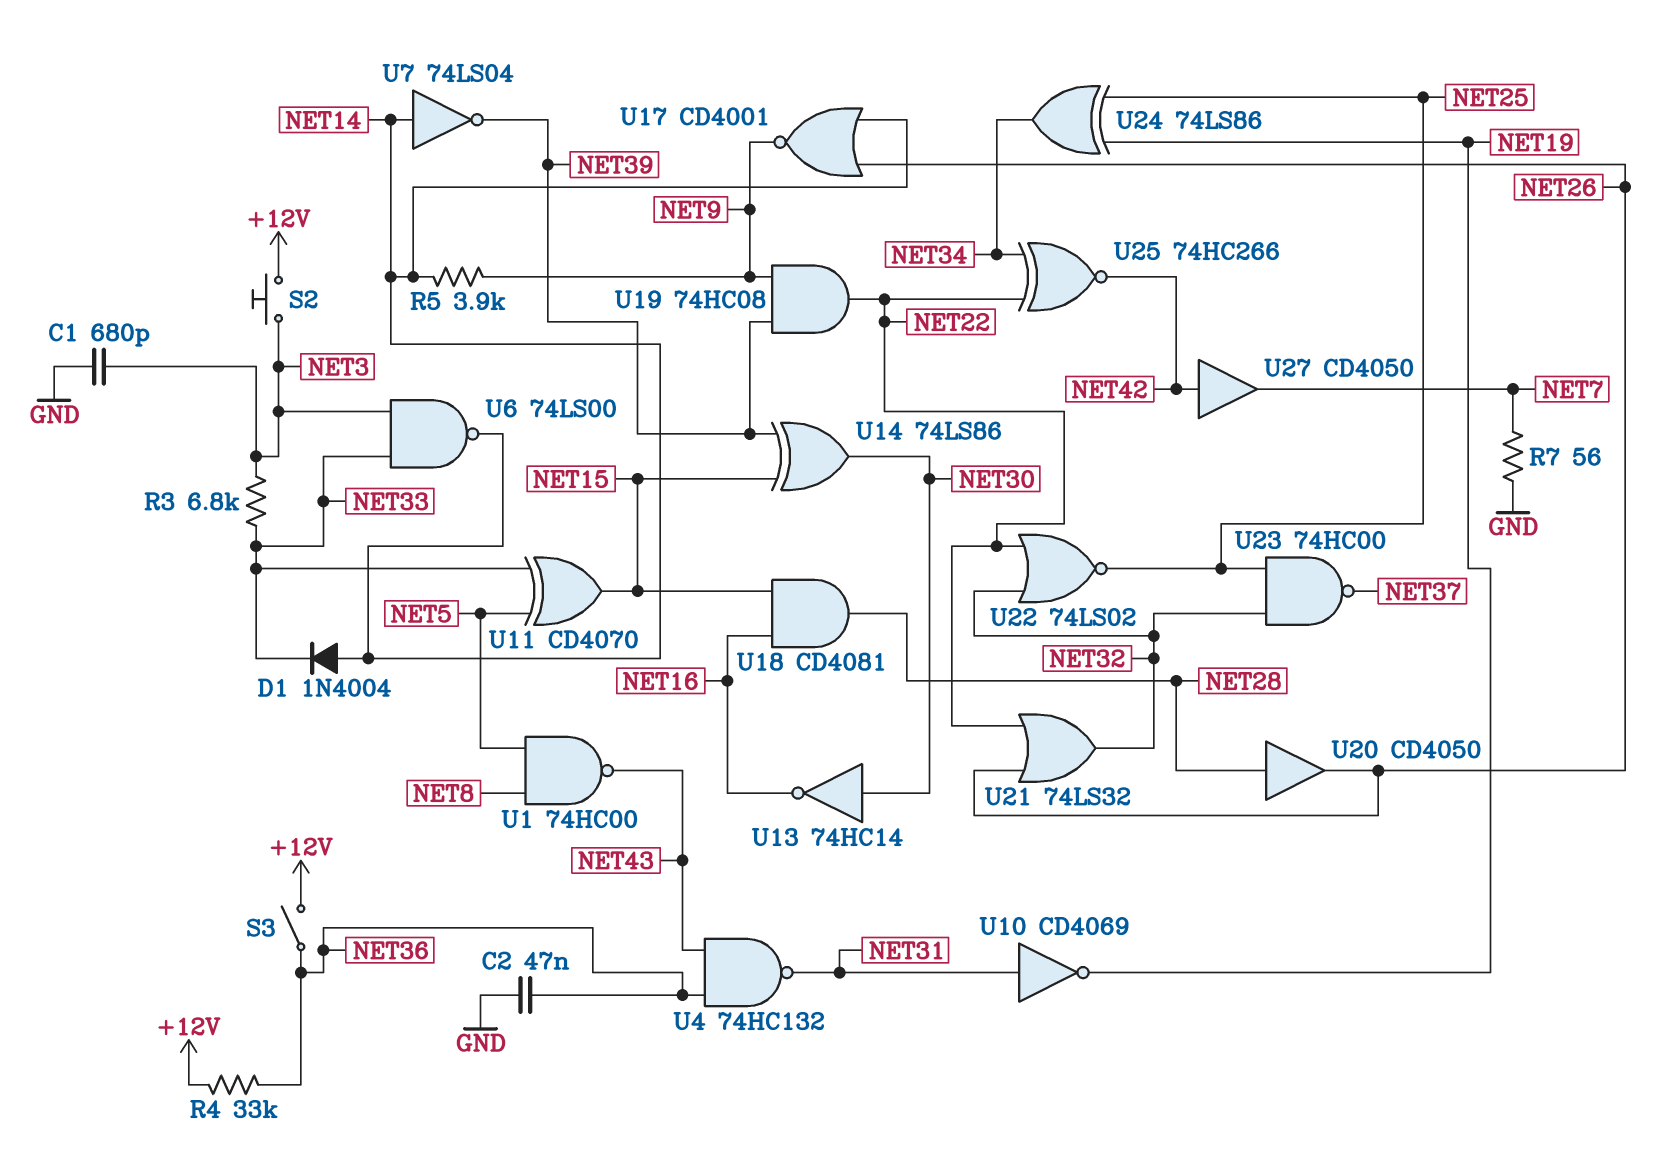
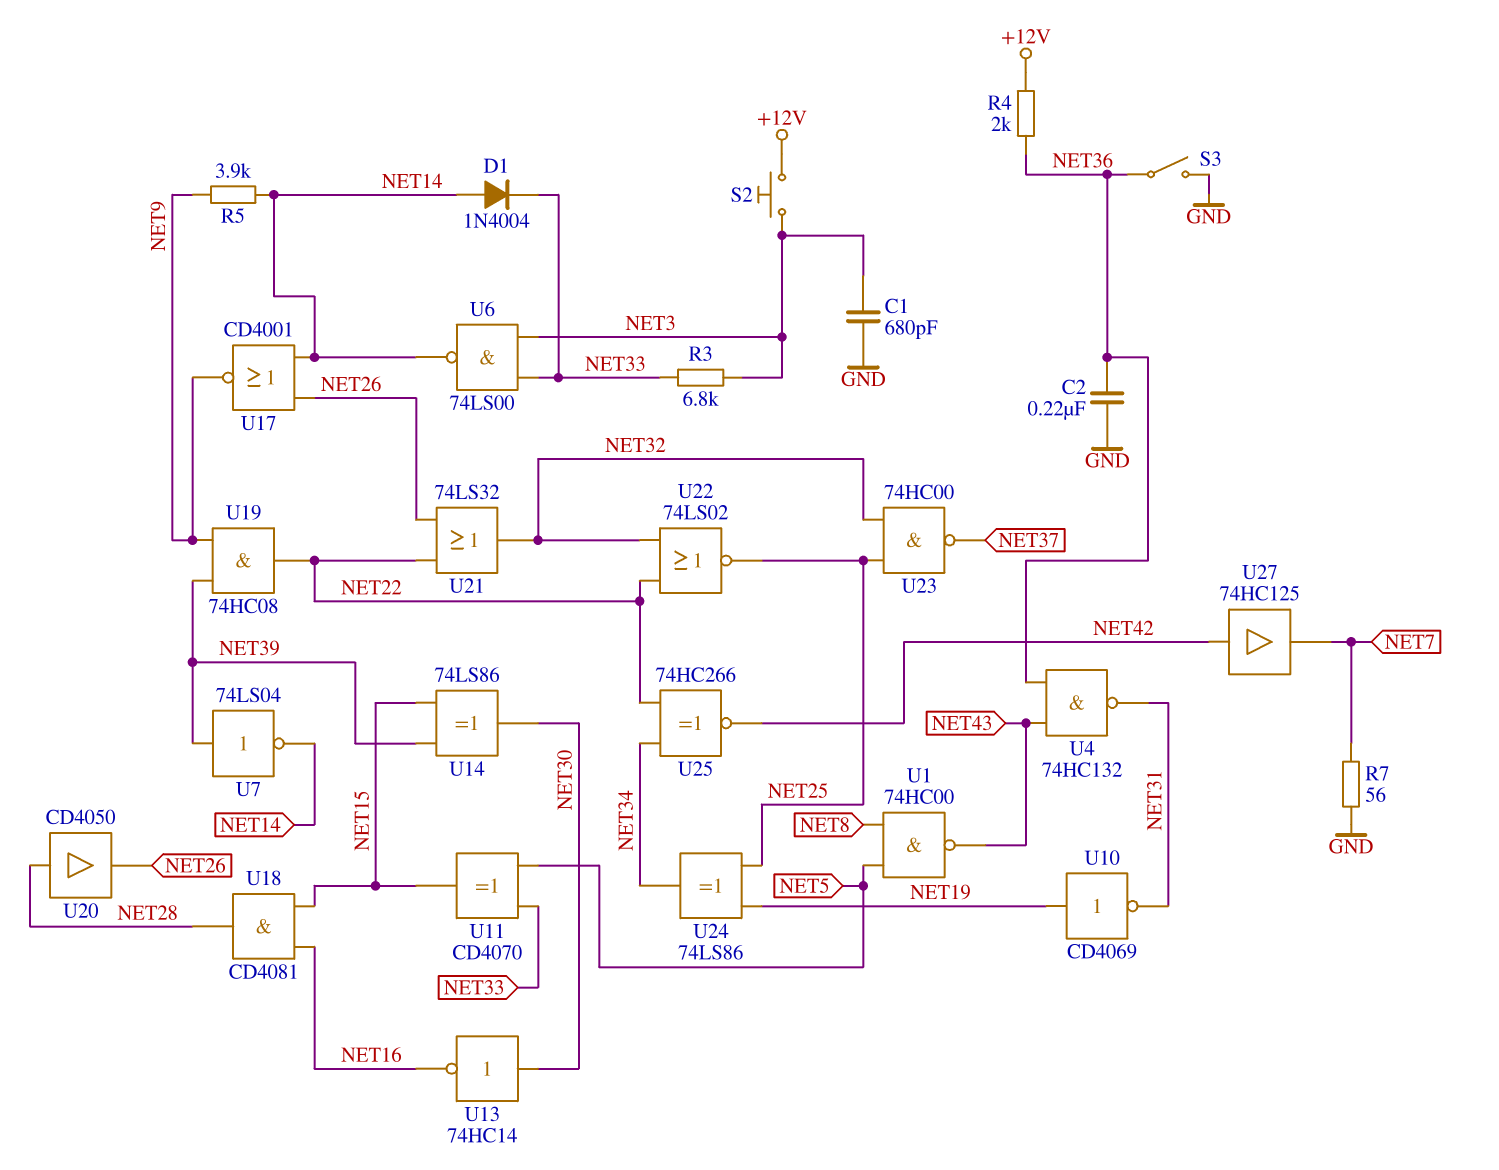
C2: 47nF (GND, NET36) -> 220nF (GND, NET36)
R4: 33k (+12V, NET36) -> 2k (+12V, NET36)
S3: switch (+12V, NET36) -> switch (GND, NET36)
U7: NOT 74LS04 (in NET14, out NET39) -> NOT 74LS04 (in NET39, out NET14)
U10: NOT CD4069 (in NET31, out NET19) -> NOT CD4069 (in NET19, out NET31)
U27: buffer CD4050 (in NET42, out NET7) -> buffer 74HC125 (in NET42, out NET7)

